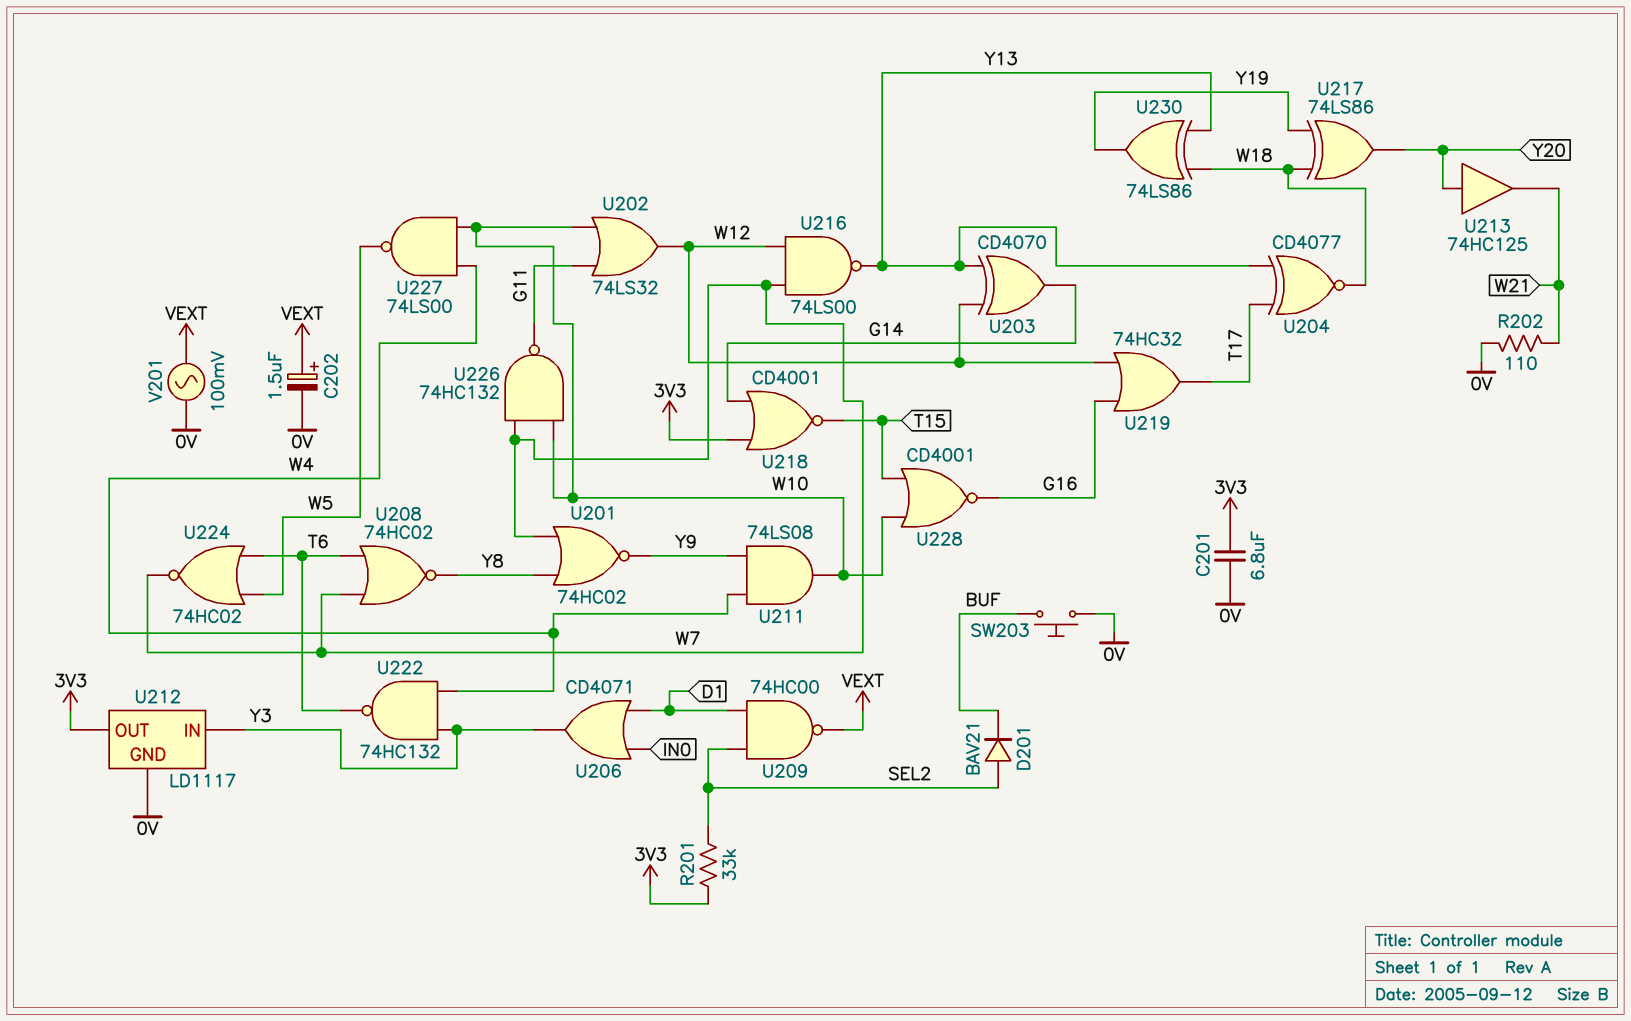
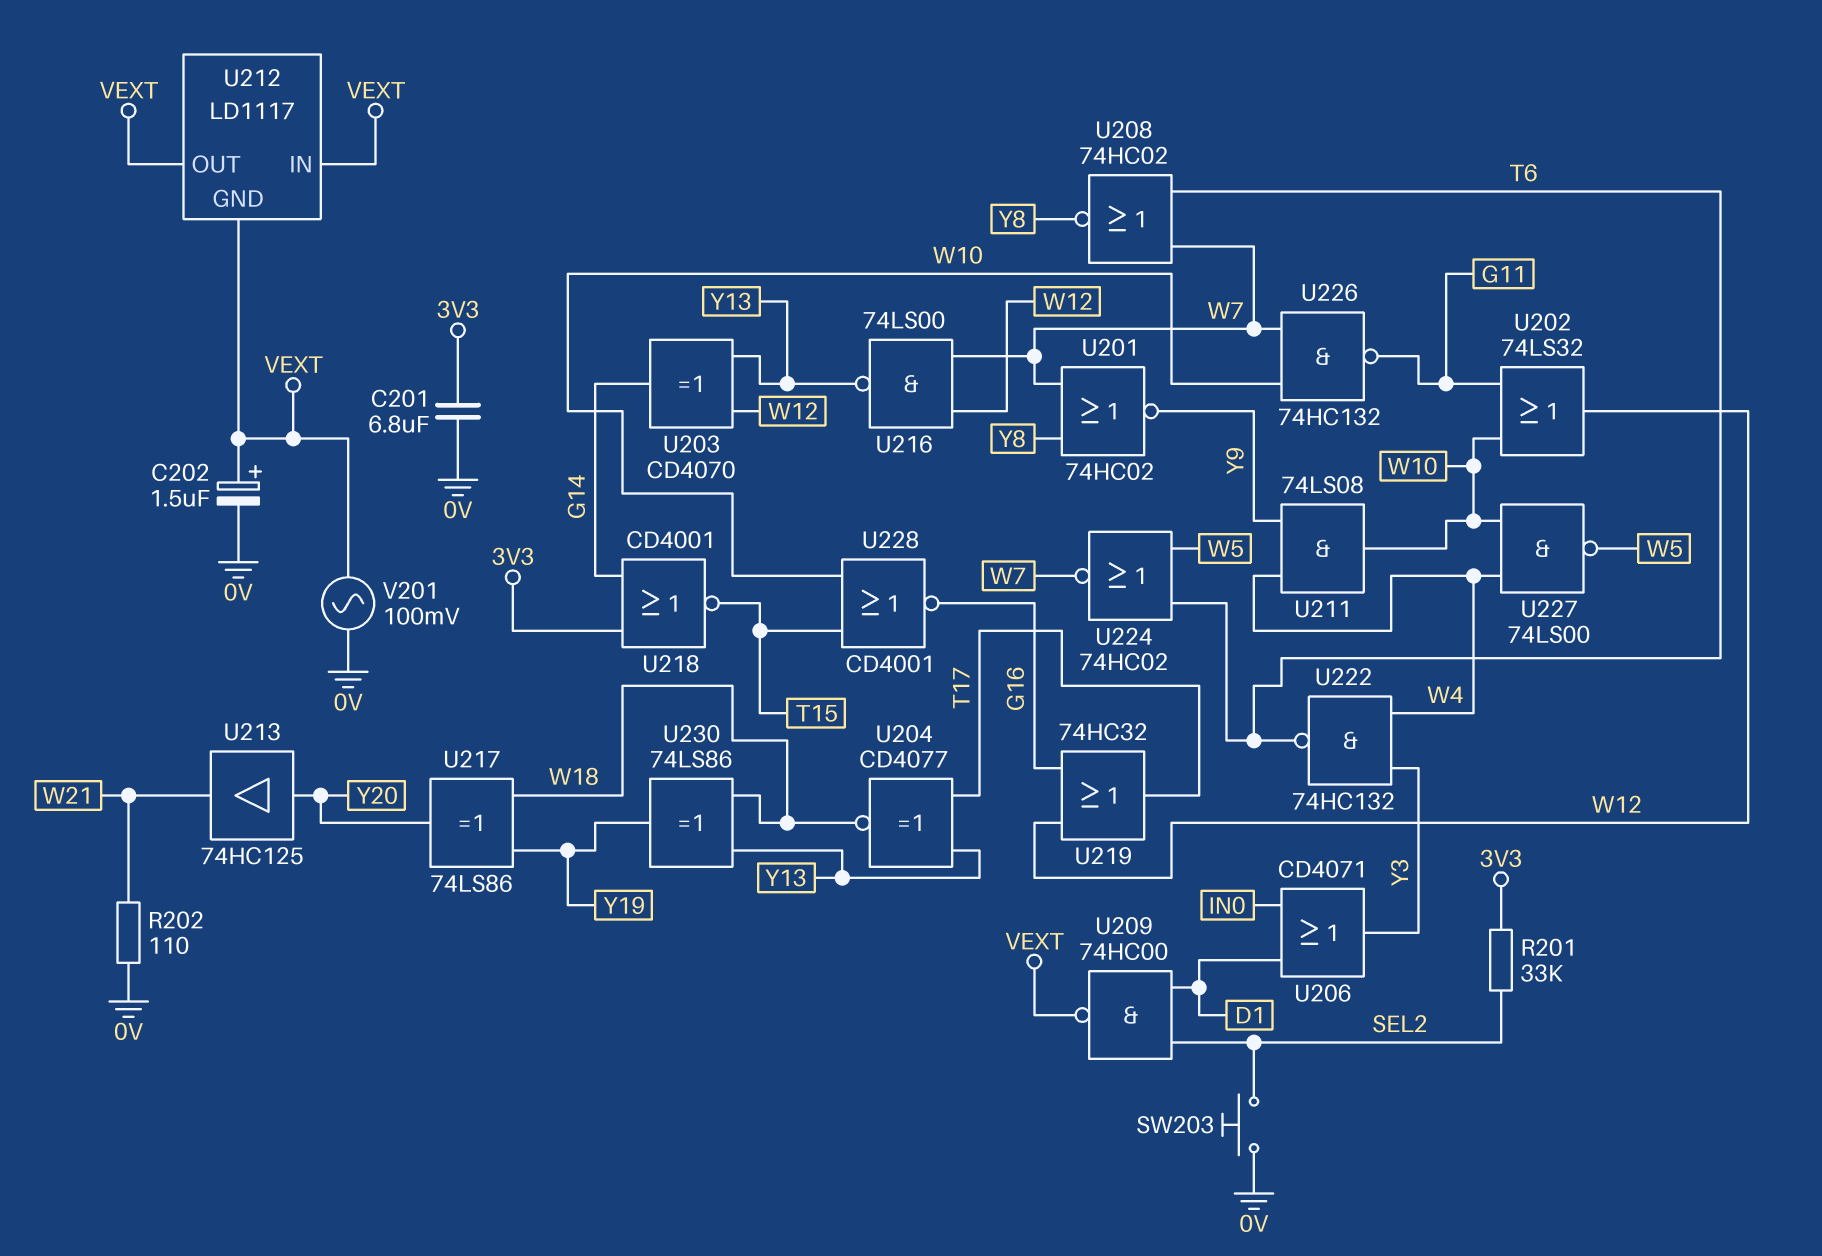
D201: diode BAV21 (A SEL2, K BUF) -> none
SW203: button (0V, BUF) -> button (0V, SEL2)
U212 pin GND: 0V -> VEXT
U212 pin IN: Y3 -> VEXT
U212 pin OUT: 3V3 -> VEXT

